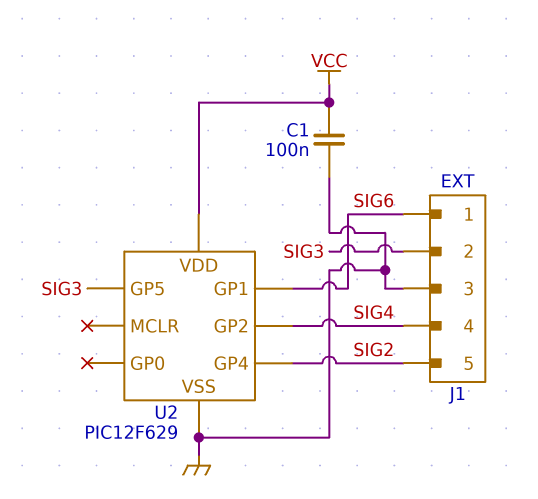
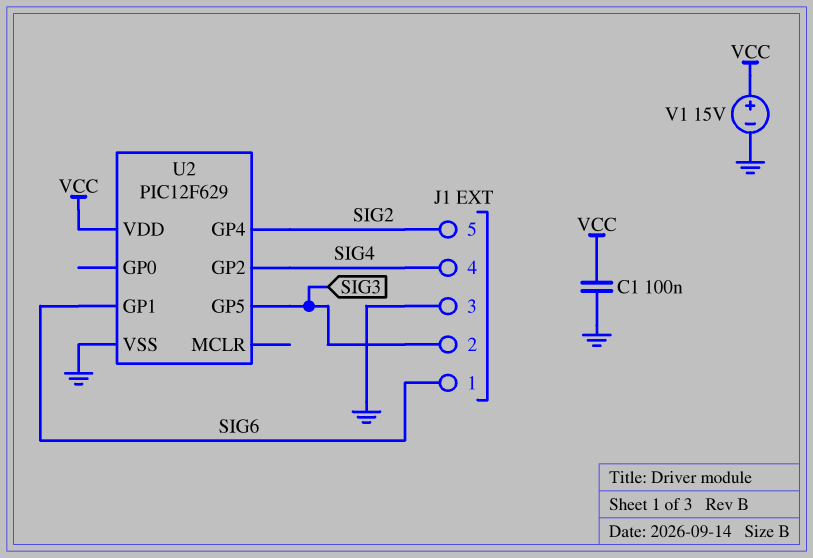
V1: none -> 15V (plus VCC, minus GND)

